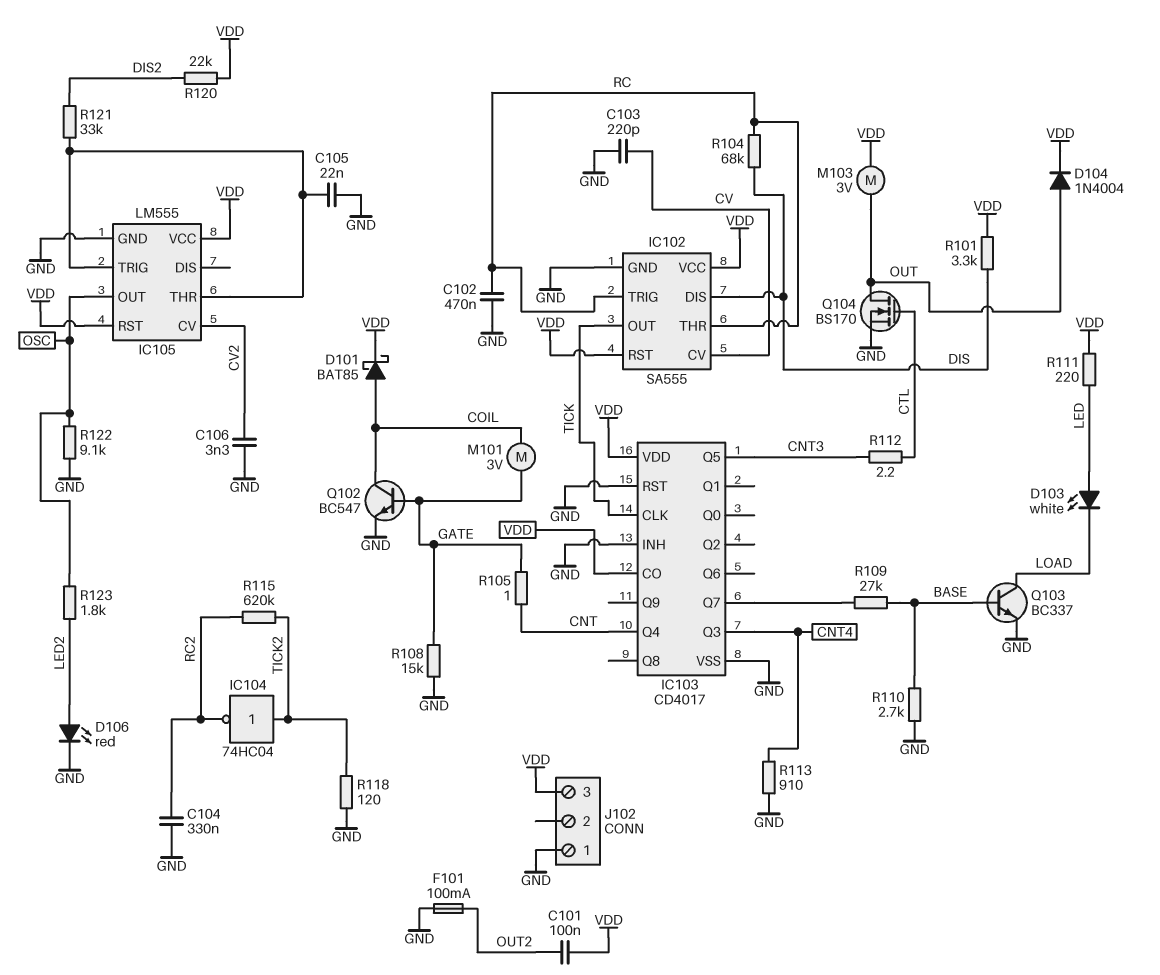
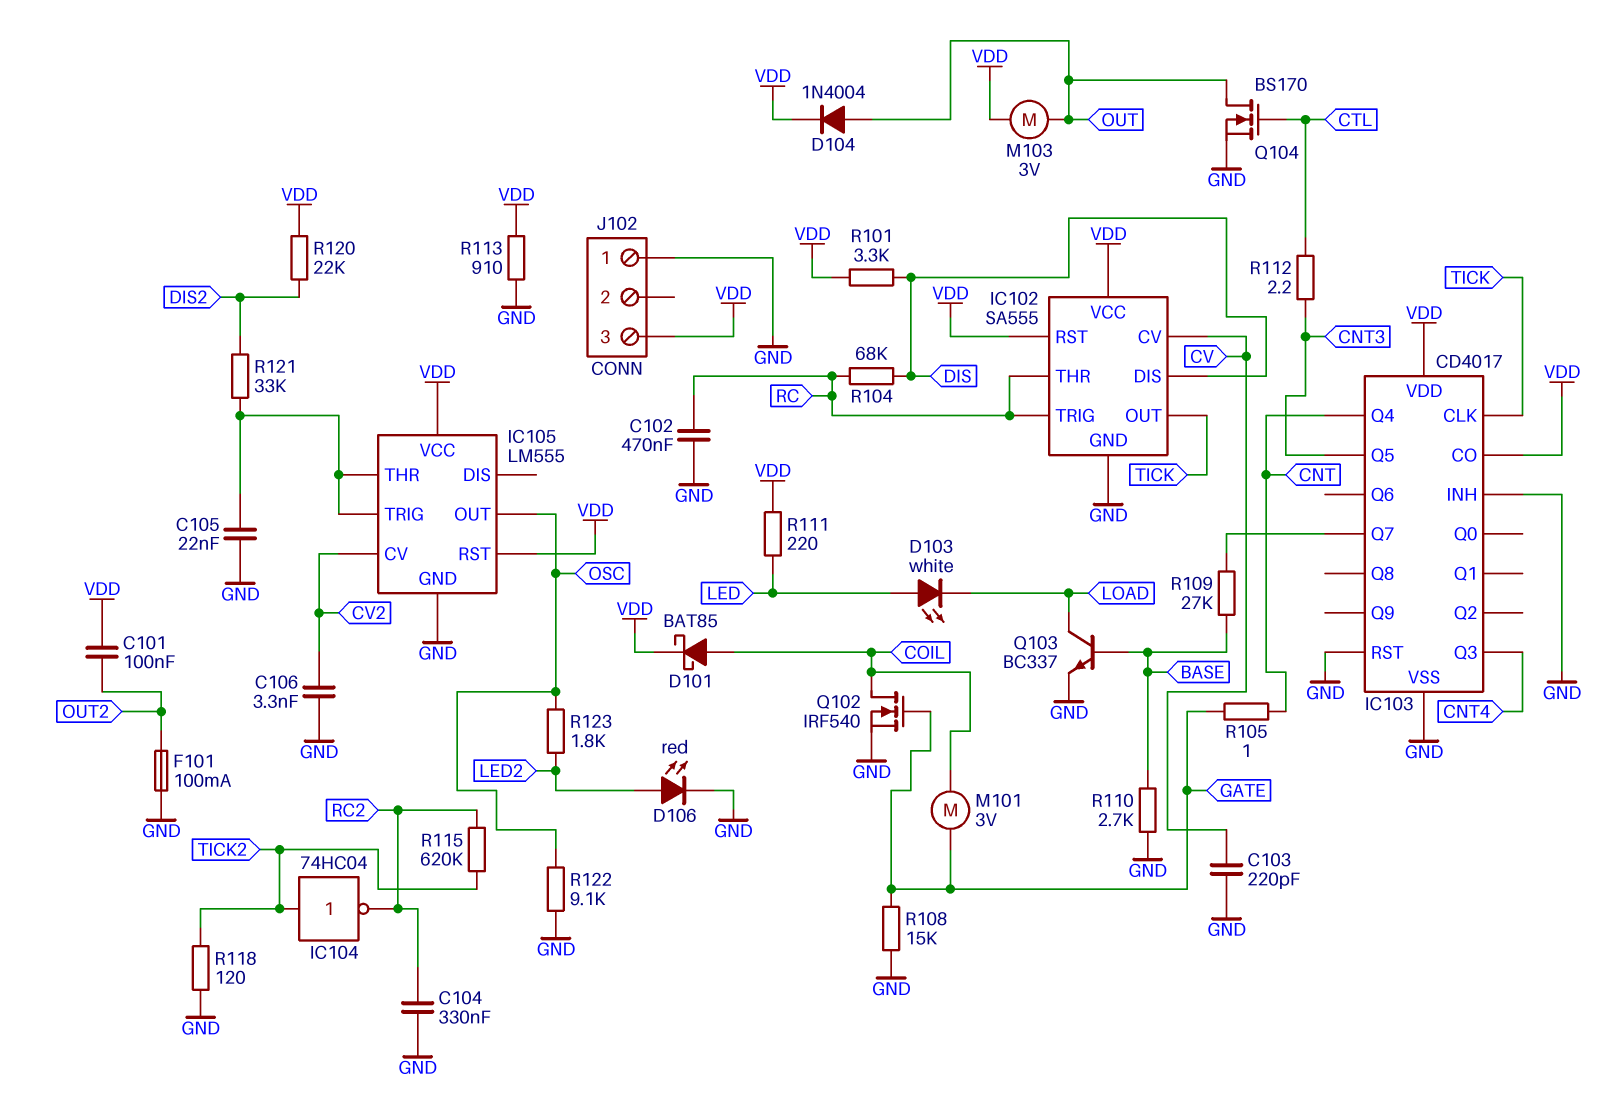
Q102: NPN BC547 (B GATE, C COIL, E GND) -> NMOS IRF540 (G GATE, D COIL, S GND)
R113: 910 (CNT4, GND) -> 910 (GND, VDD)

